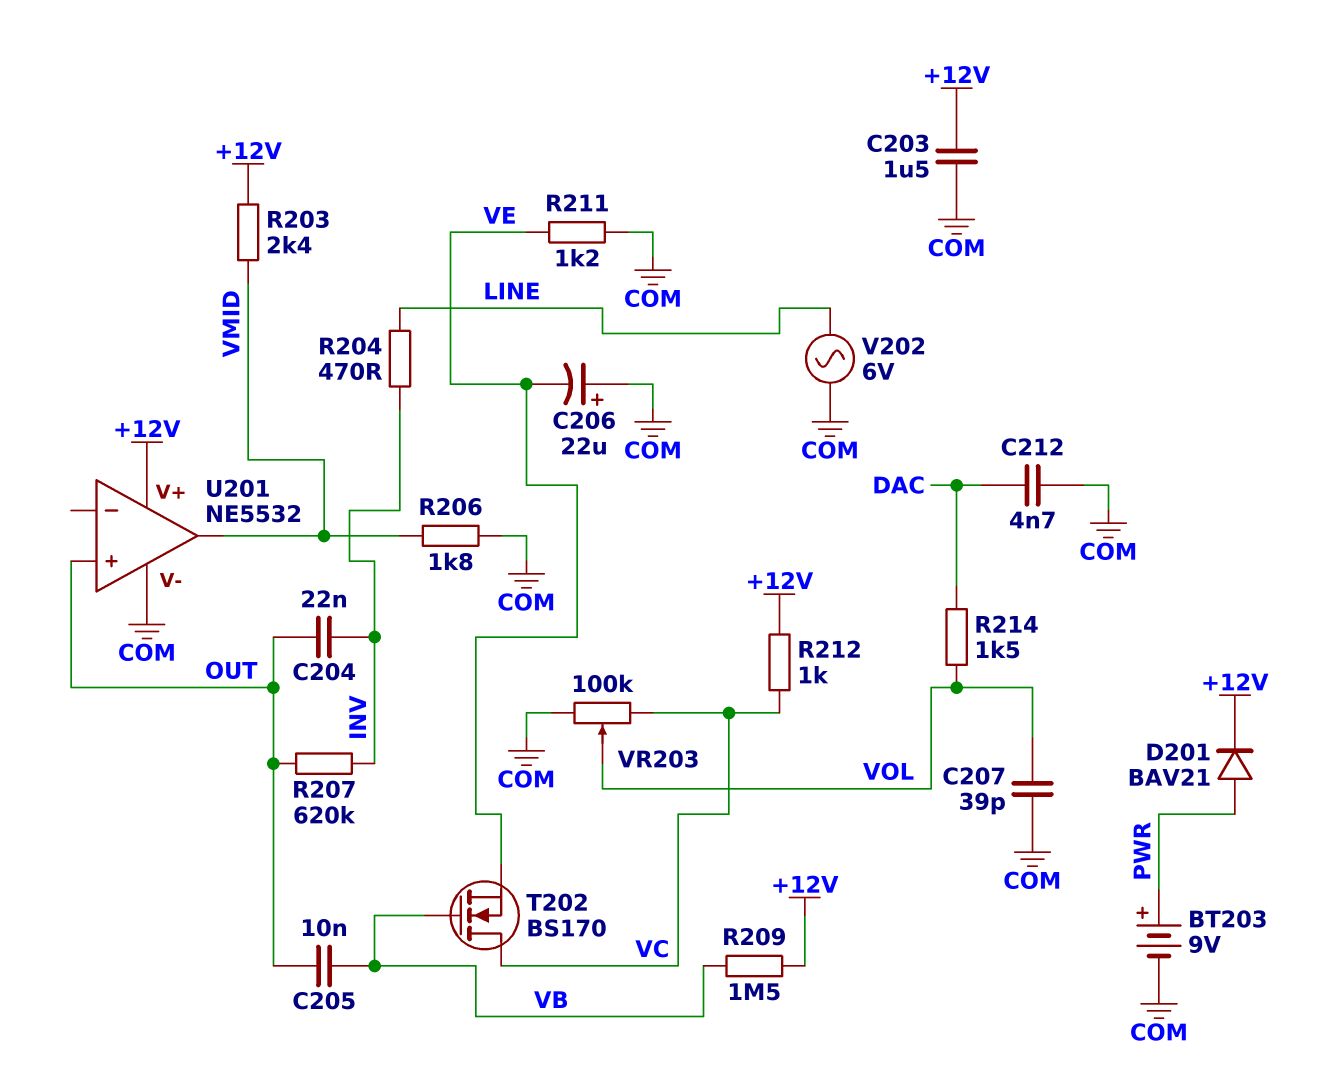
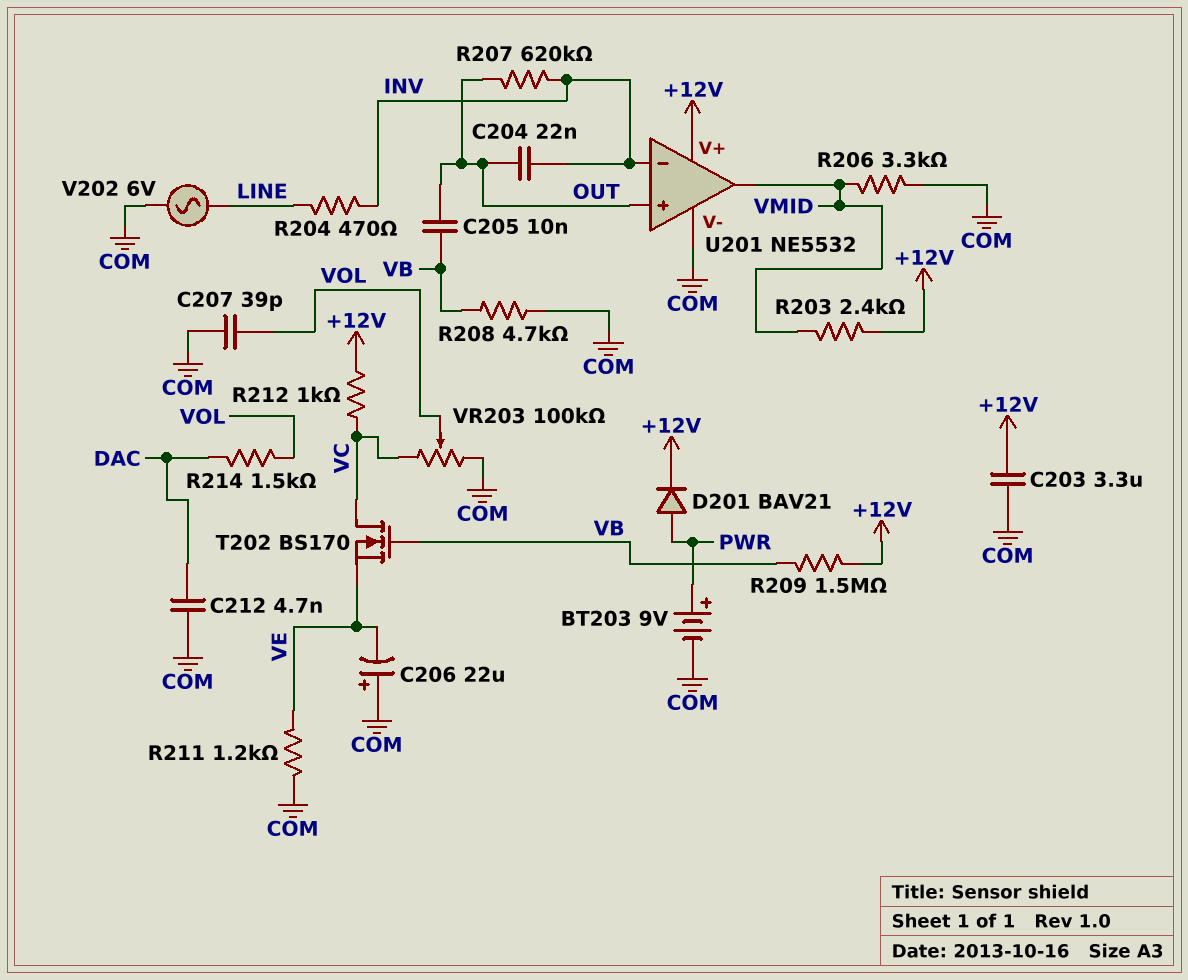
C203: 1.5uF (+12V, COM) -> 3.3uF (+12V, COM)
R206: 1.8k (COM, VMID) -> 3.3k (COM, VMID)
R208: none -> 4.7k (COM, VB)
U201 pin in-: none -> INV

